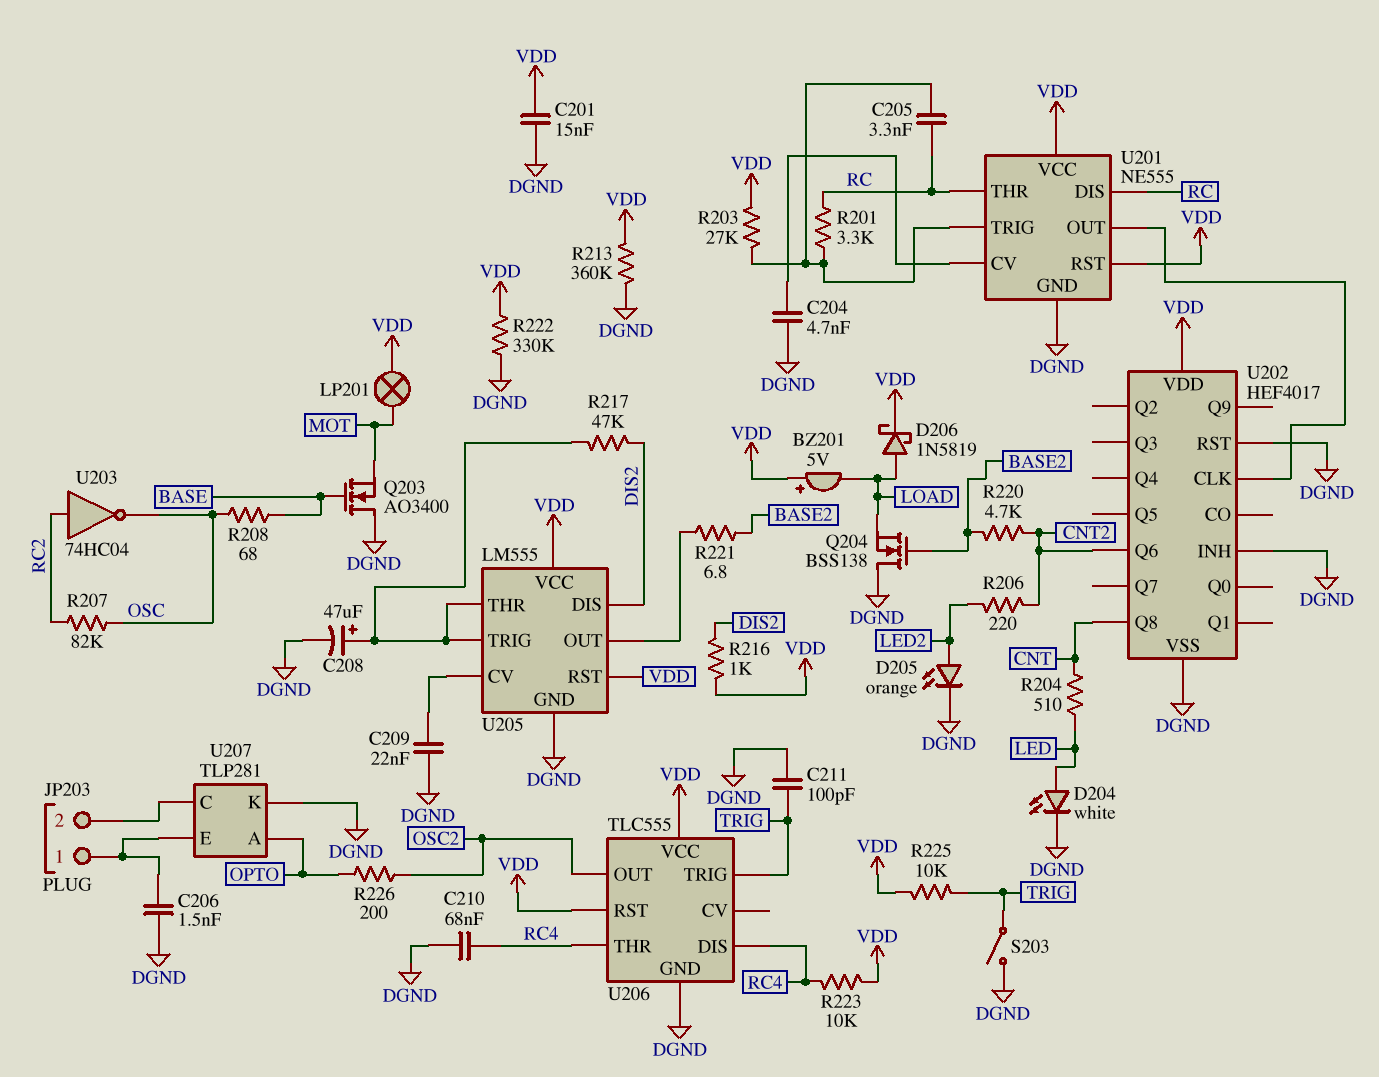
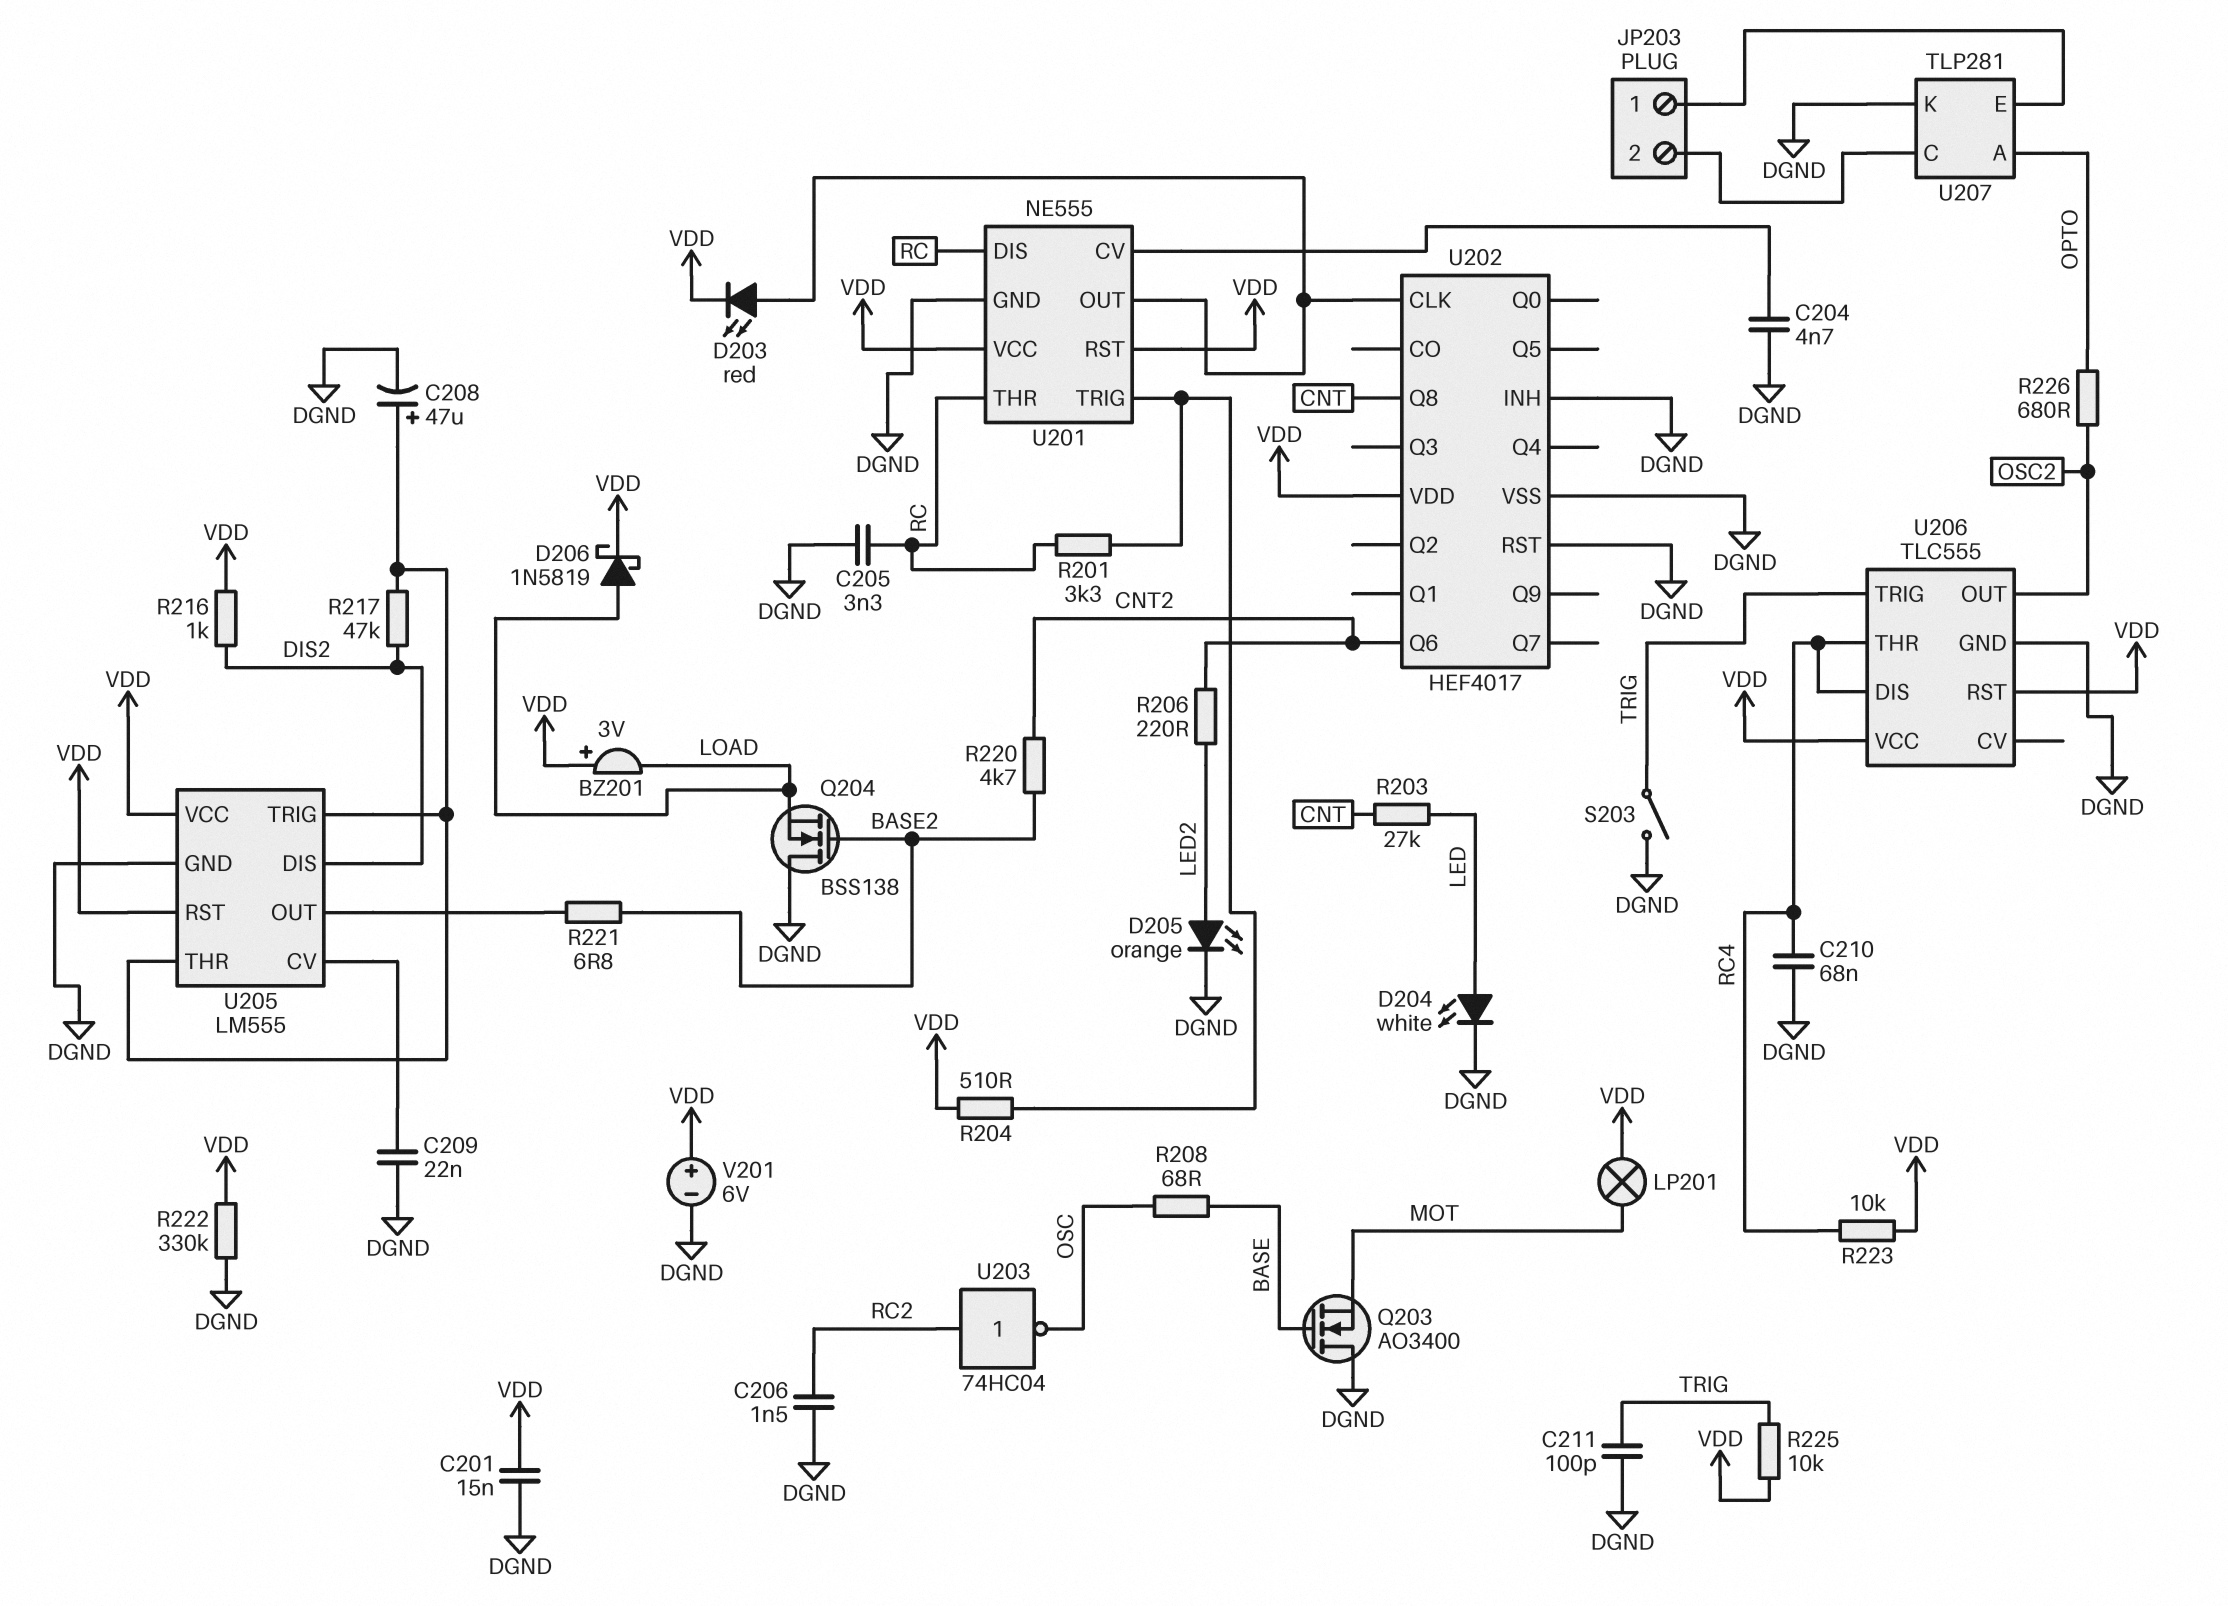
BZ201: buzzer 5V (plus VDD, minus LOAD) -> buzzer 3V (plus VDD, minus LOAD)
C205: 3.3nF (RC, U201/TRIG) -> 3.3nF (DGND, RC)
C206: 1.5nF (DGND, JP203/1) -> 1.5nF (DGND, RC2)
D203: none -> LED red (A U201/OUT, K VDD)
R203: 27k (U201/TRIG, VDD) -> 27k (CNT, LED)
R204: 510 (CNT, LED) -> 510 (U201/TRIG, VDD)
R207: 82k (OSC, RC2) -> none
R213: 360k (DGND, VDD) -> none
R226: 200 (OPTO, OSC2) -> 680 (OPTO, OSC2)
V201: none -> 6V (plus VDD, minus DGND)

